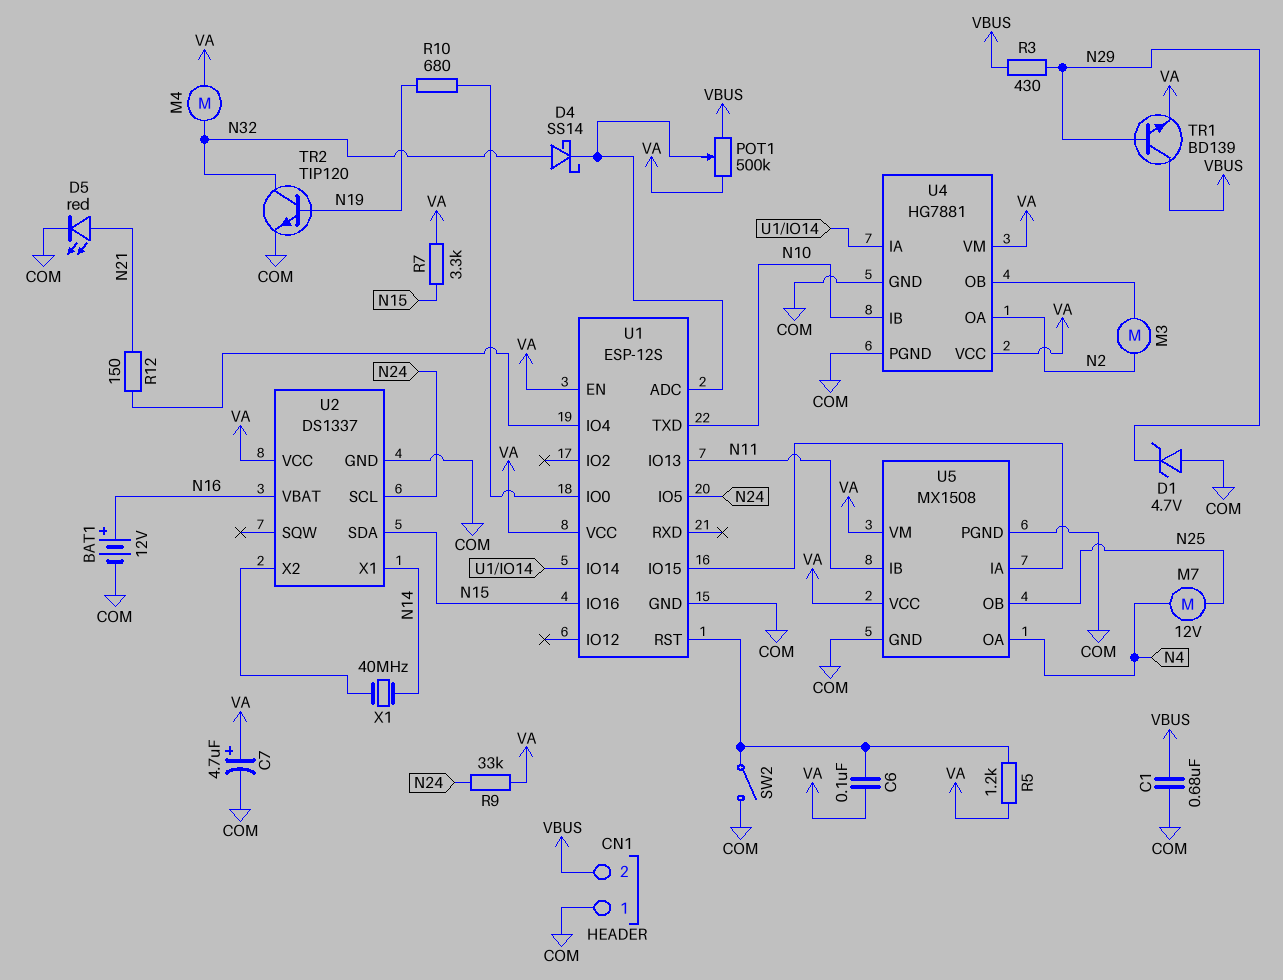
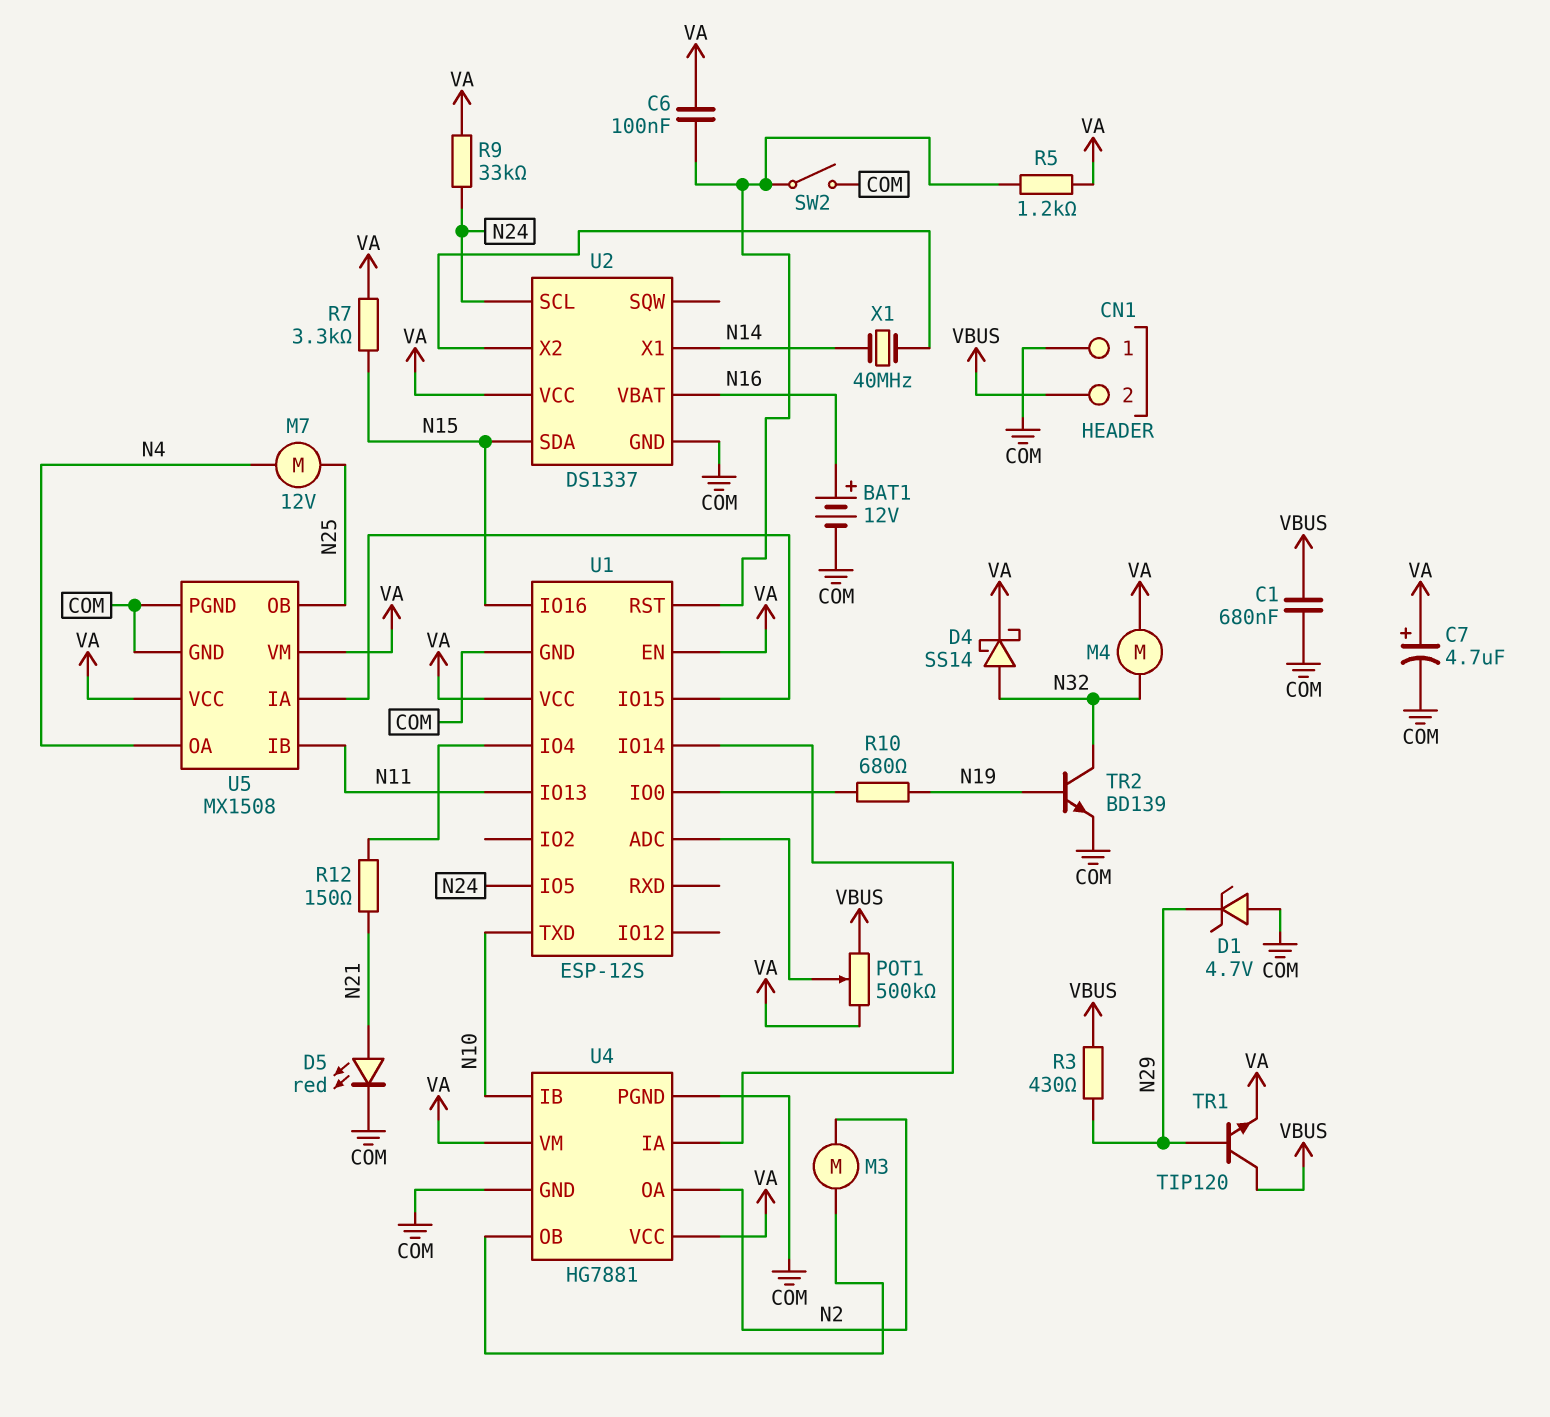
D4: schottky SS14 (A N32, K U1/ADC) -> schottky SS14 (A N32, K VA)
TR1: NPN BD139 (B N29, C VBUS, E VA) -> NPN TIP120 (B N29, C VBUS, E VA)
TR2: NPN TIP120 (B N19, C N32, E COM) -> NPN BD139 (B N19, C N32, E COM)

